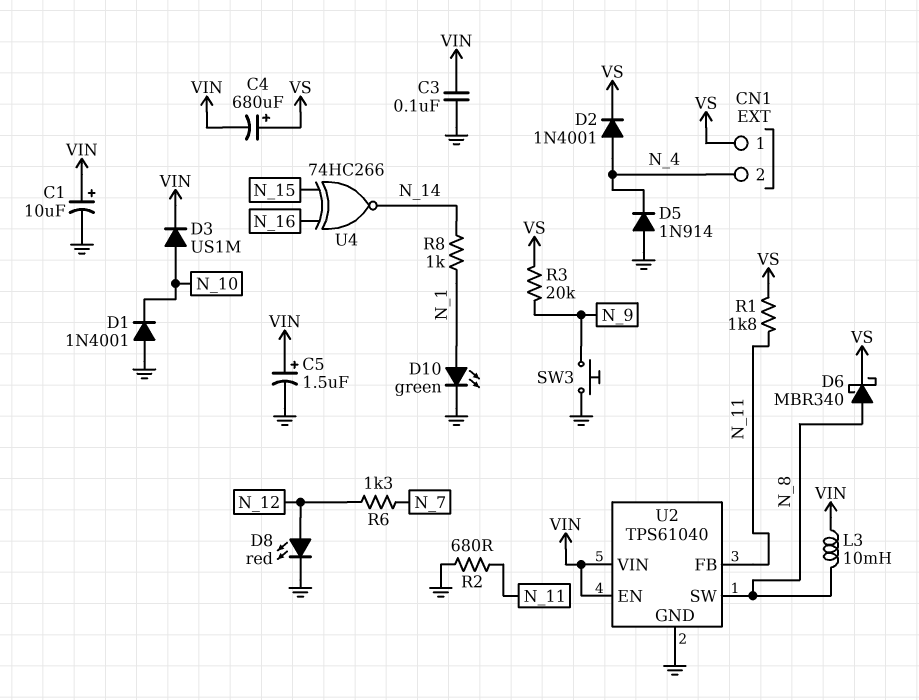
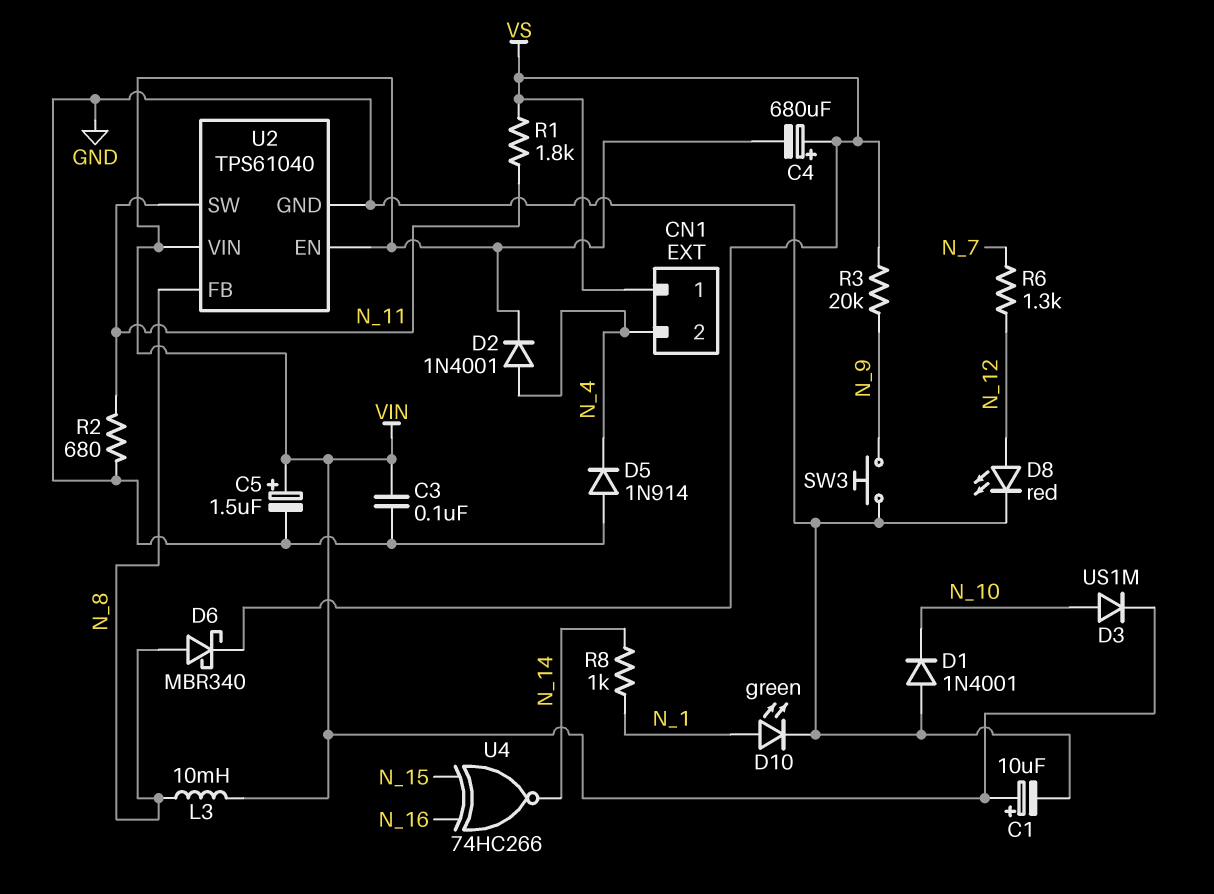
D2: diode 1N4001 (A N_4, K VS) -> diode 1N4001 (A N_4, K VIN)
U2 pin FB: N_11 -> N_8
U2 pin SW: N_8 -> N_11

